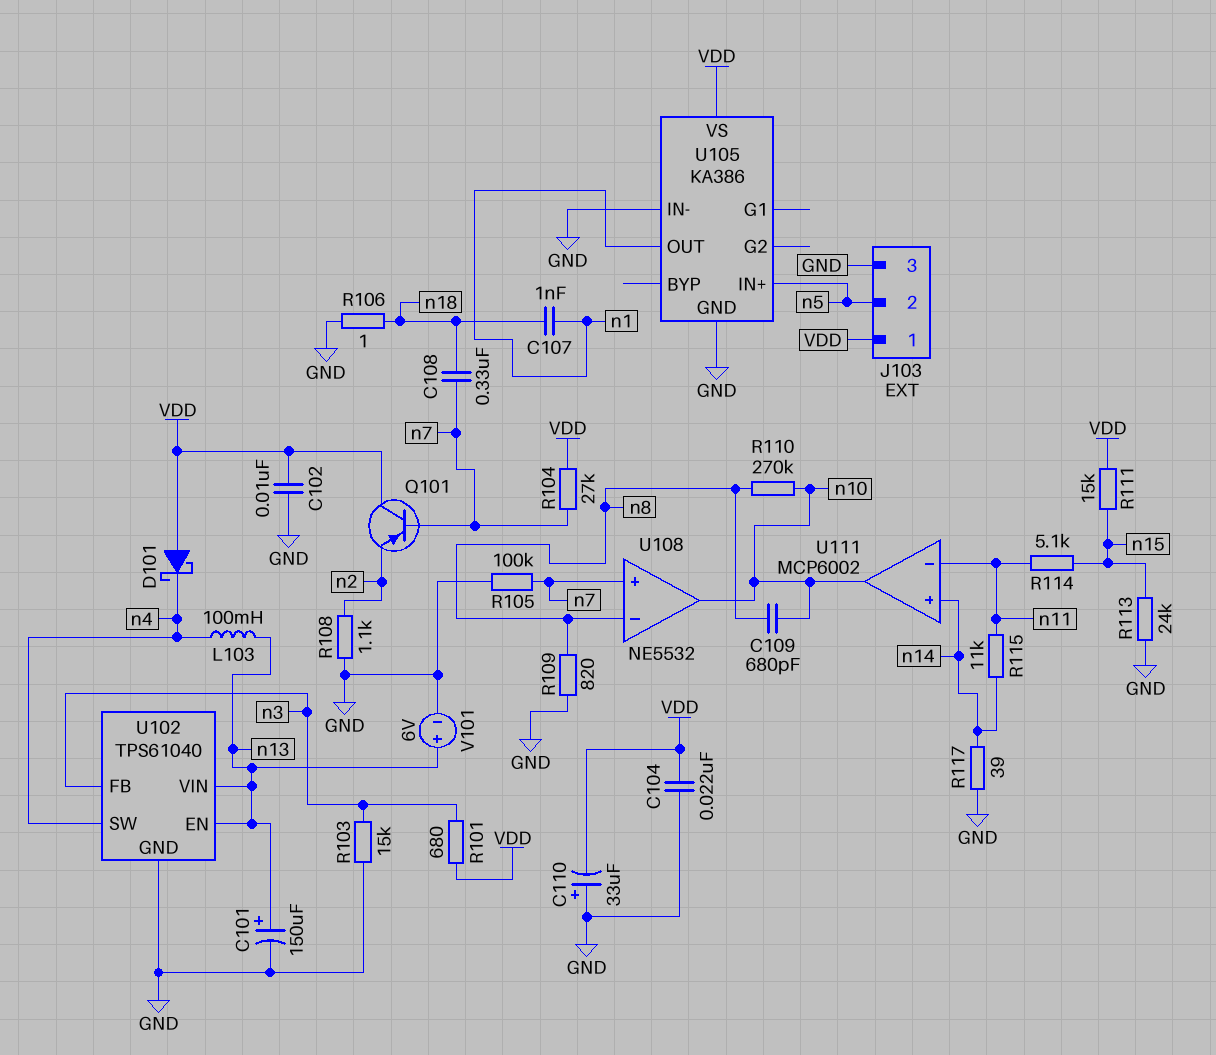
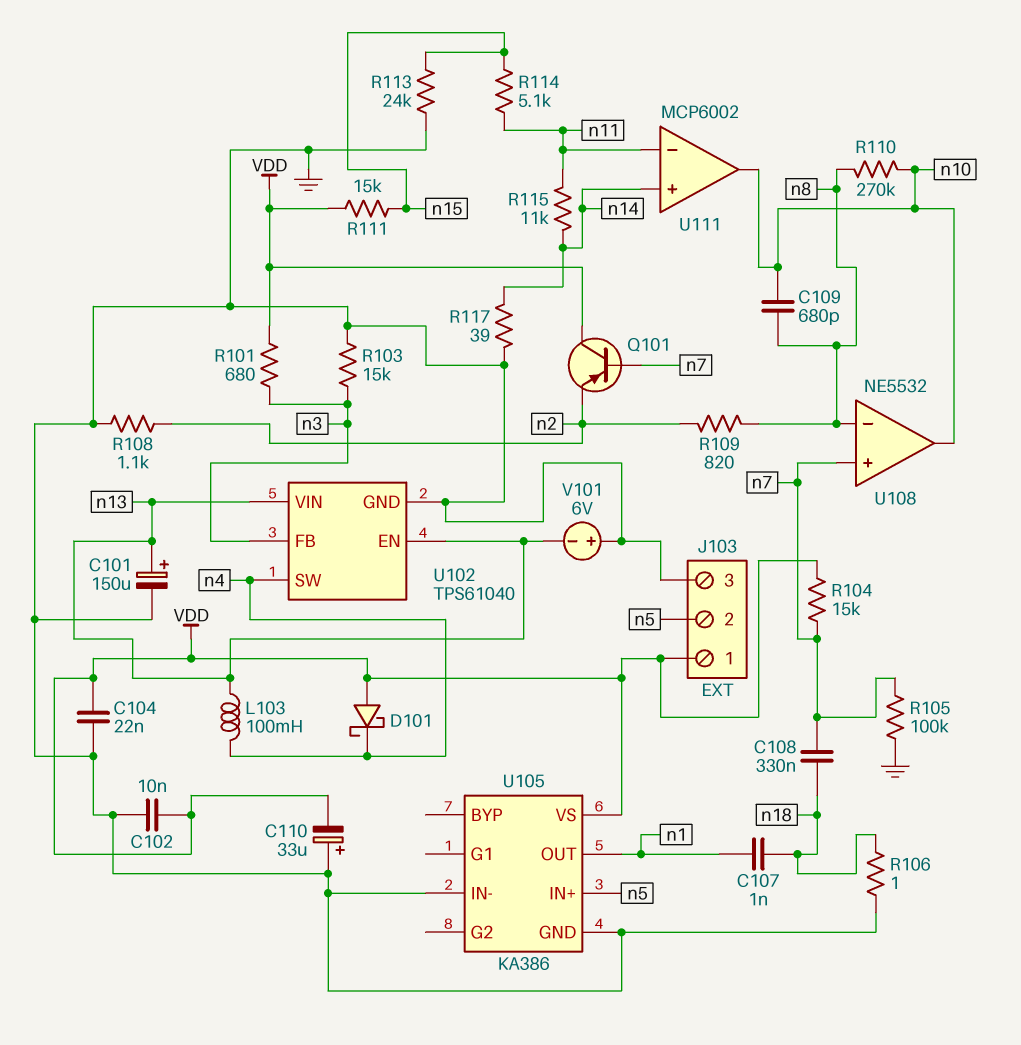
R104: 27k (VDD, n7) -> 15k (VDD, n7)
R109: 820 (GND, n8) -> 820 (n2, n8)
V101: 6V (plus n13, minus GND) -> 6V (plus GND, minus n13)

